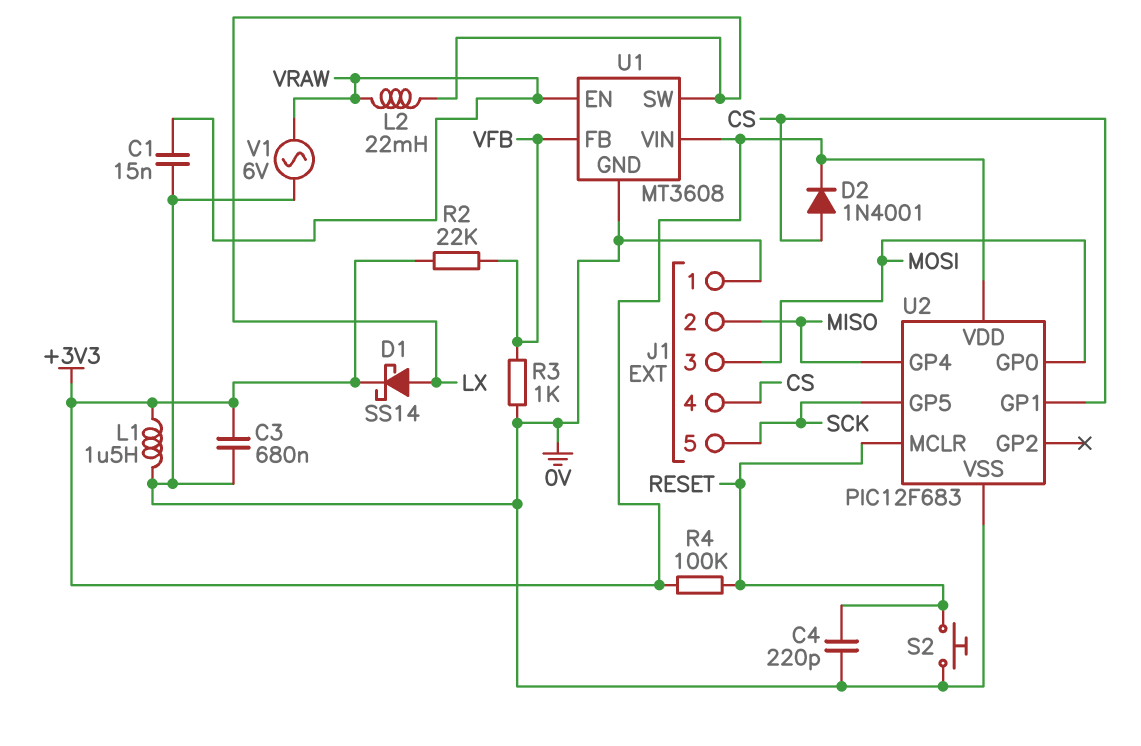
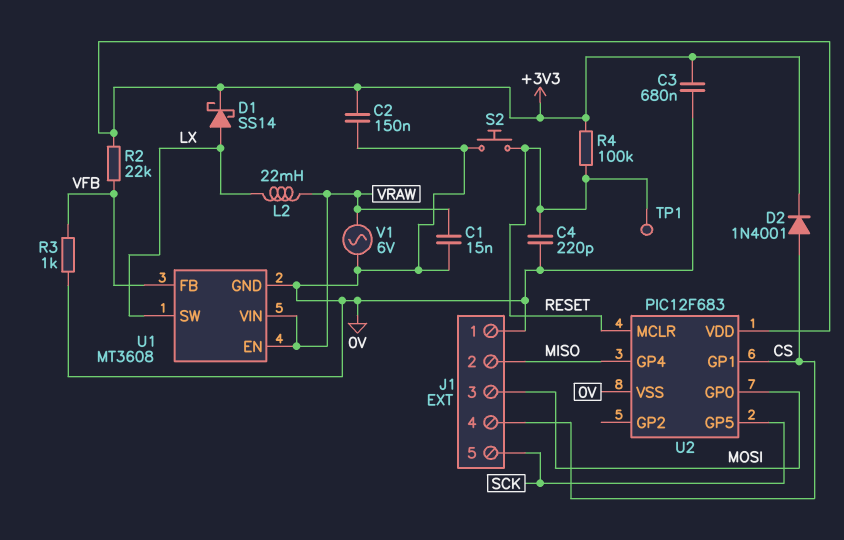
C2: none -> 150nF (+3V3, 0V)
L1: 1.5uH (+3V3, 0V) -> none
TP1: none -> test point (RESET)
U1 pin VIN: +3V3 -> VRAW

